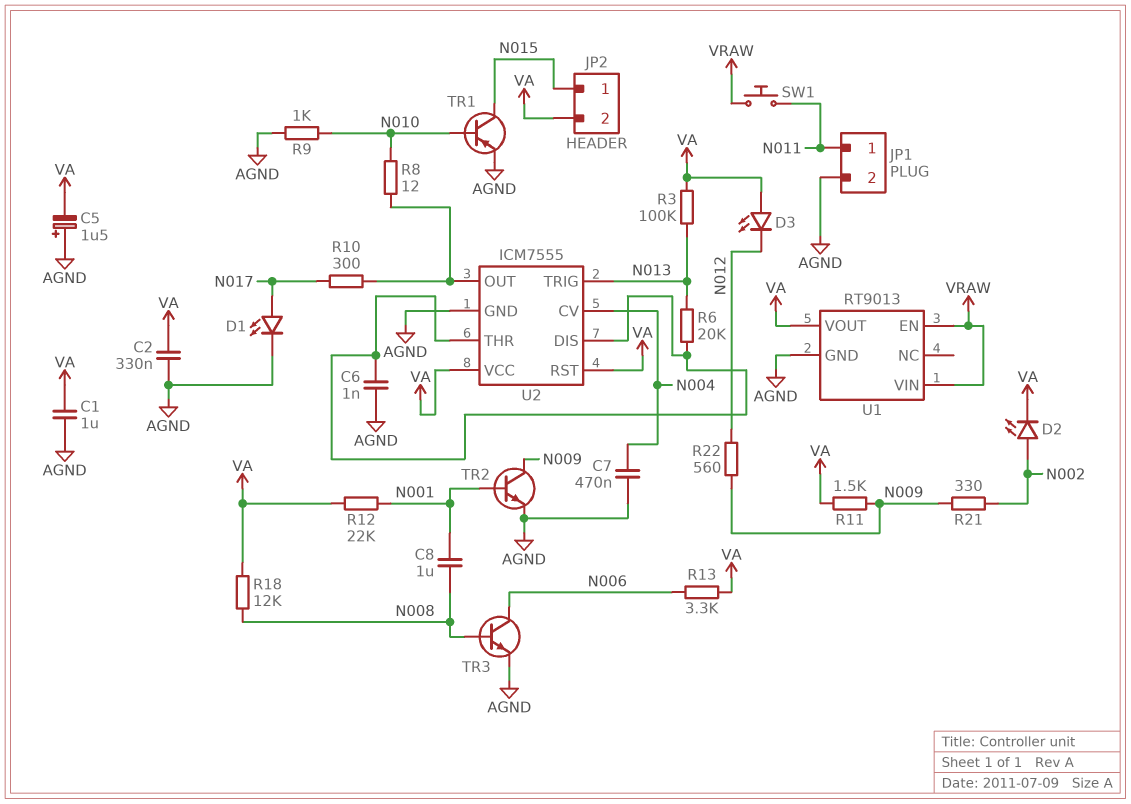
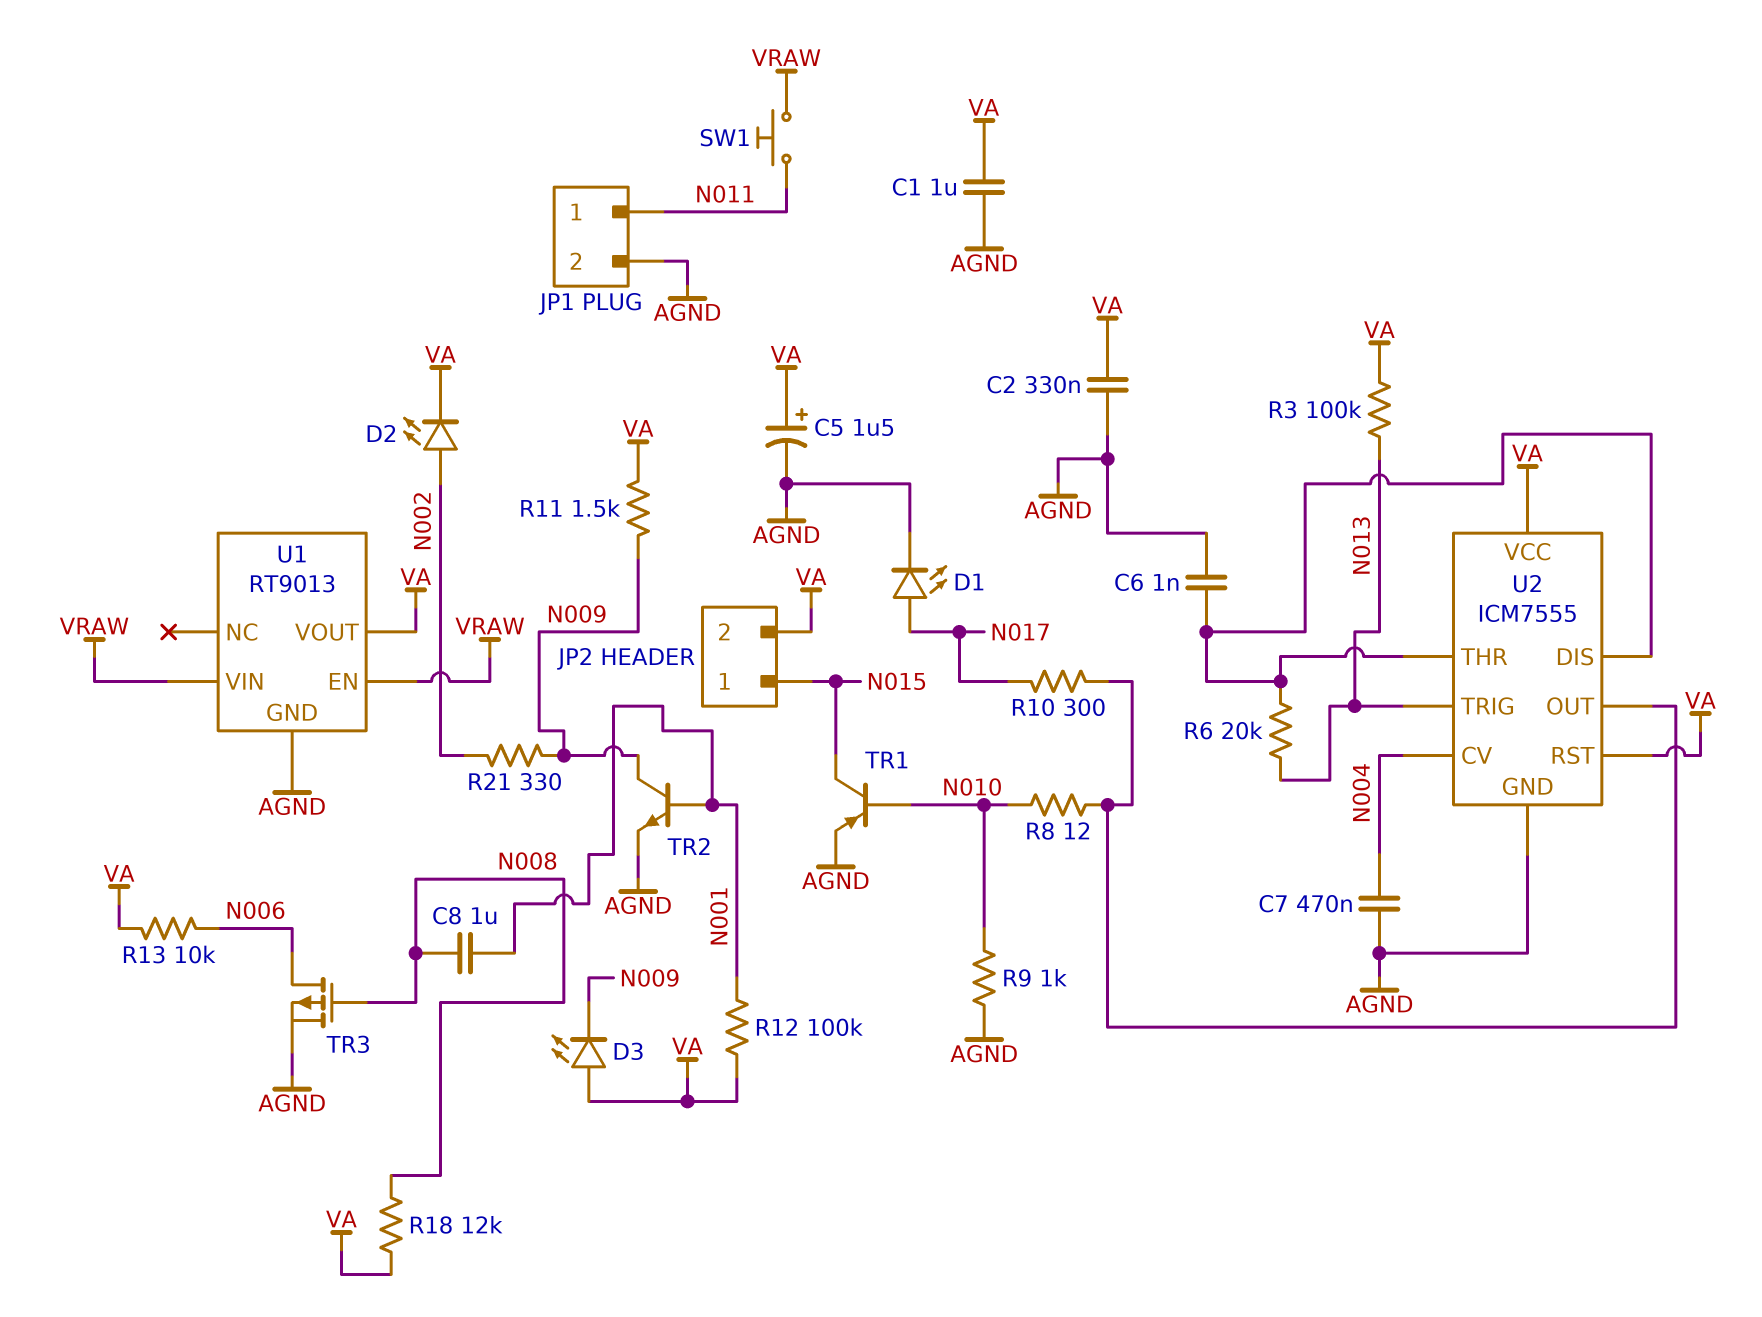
C5: 1.5uF (plus AGND, minus VA) -> 1.5uF (plus VA, minus AGND)
D3: LED (A VA, K N012) -> LED (A VA, K N009)
R12: 22k (N001, VA) -> 100k (N001, VA)
R13: 3.3k (N006, VA) -> 10k (N006, VA)
R22: 560 (N009, N012) -> none
TR3: NPN (B N008, C N006, E AGND) -> PMOS (G N008, D N006, S AGND)

